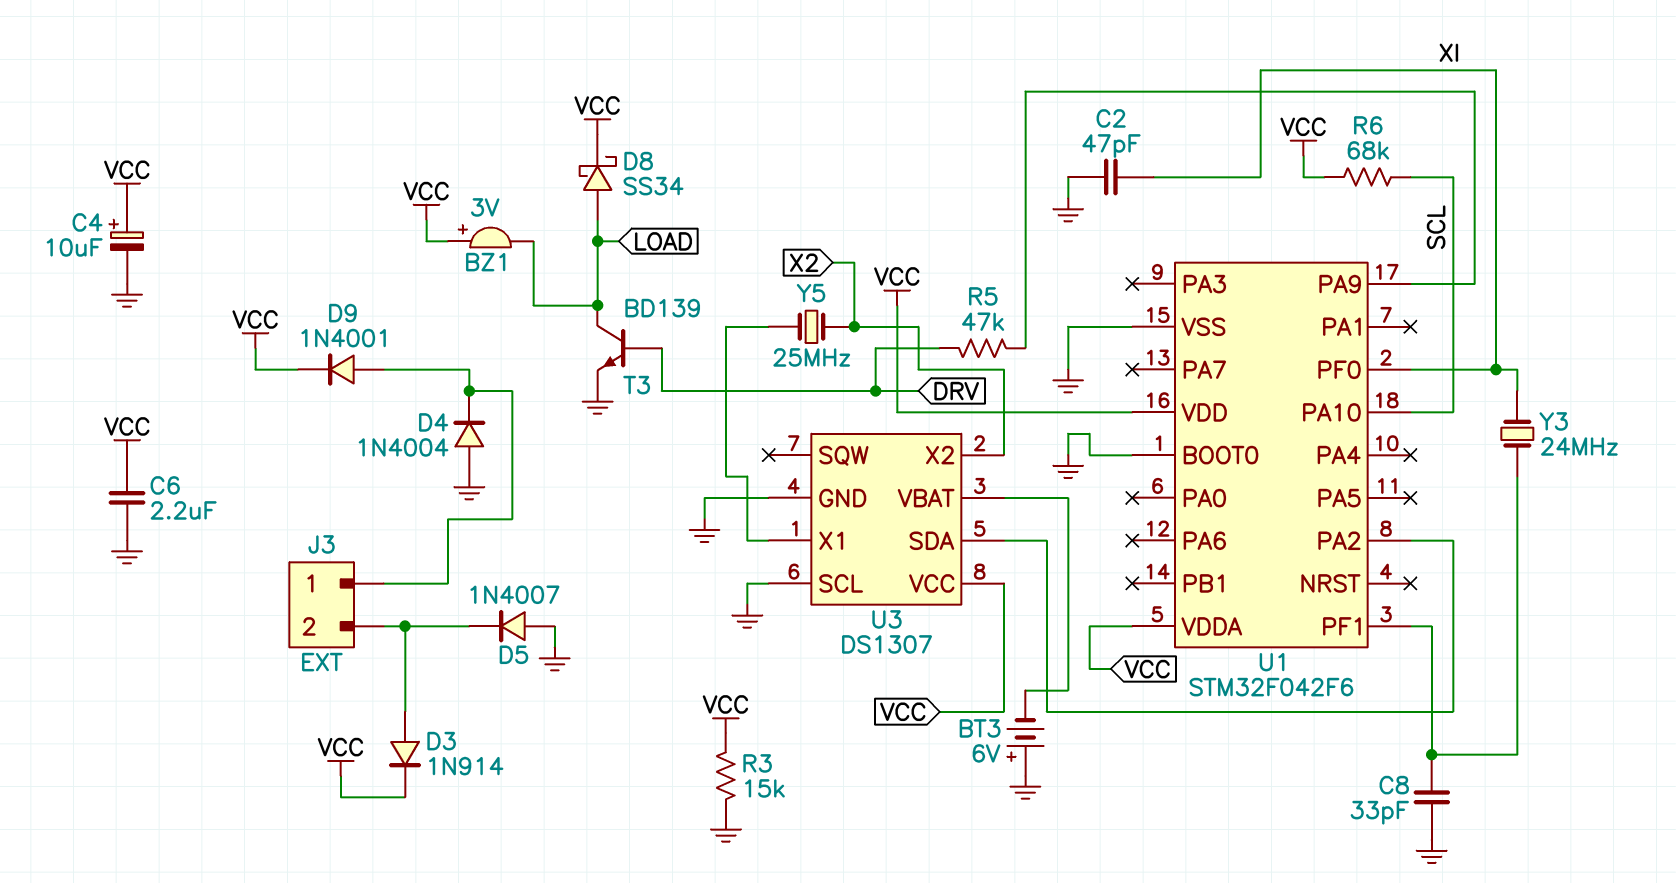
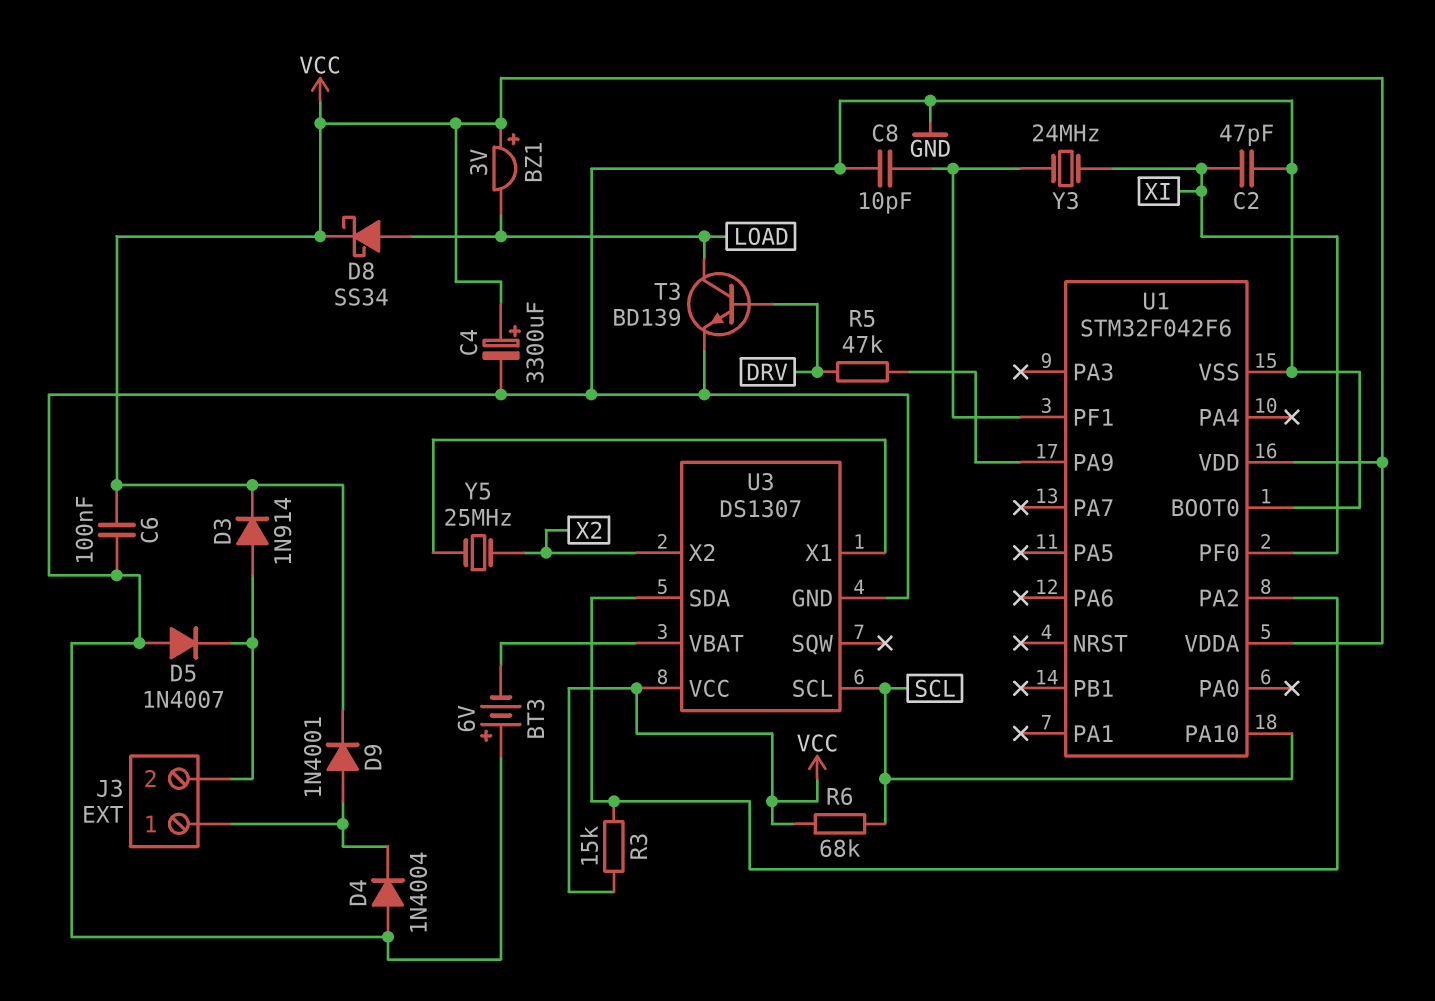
C4: 10uF (plus VCC, minus GND) -> 3300uF (plus VCC, minus GND)
C6: 2.2uF (GND, VCC) -> 100nF (GND, VCC)
C8: 33pF (GND, U1/PF1) -> 10pF (GND, U1/PF1)
R3: 15k (GND, VCC) -> 15k (U1/PA2, VCC)
U3 pin SCL: GND -> SCL

